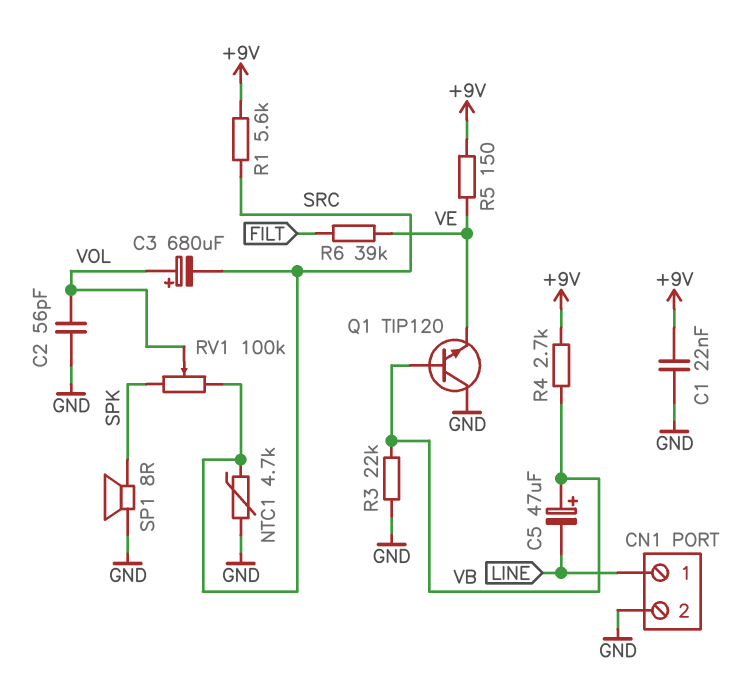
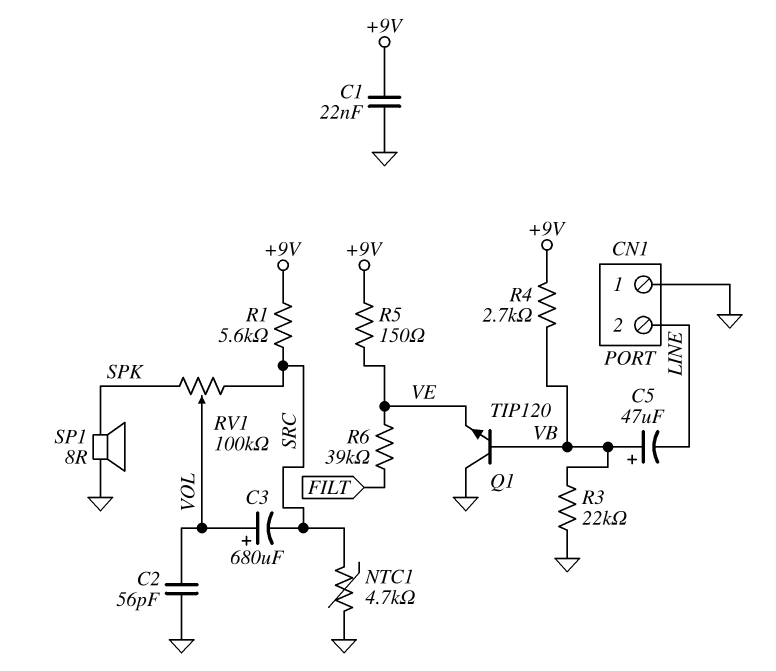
CN1 pin 1: LINE -> GND
CN1 pin 2: GND -> LINE

